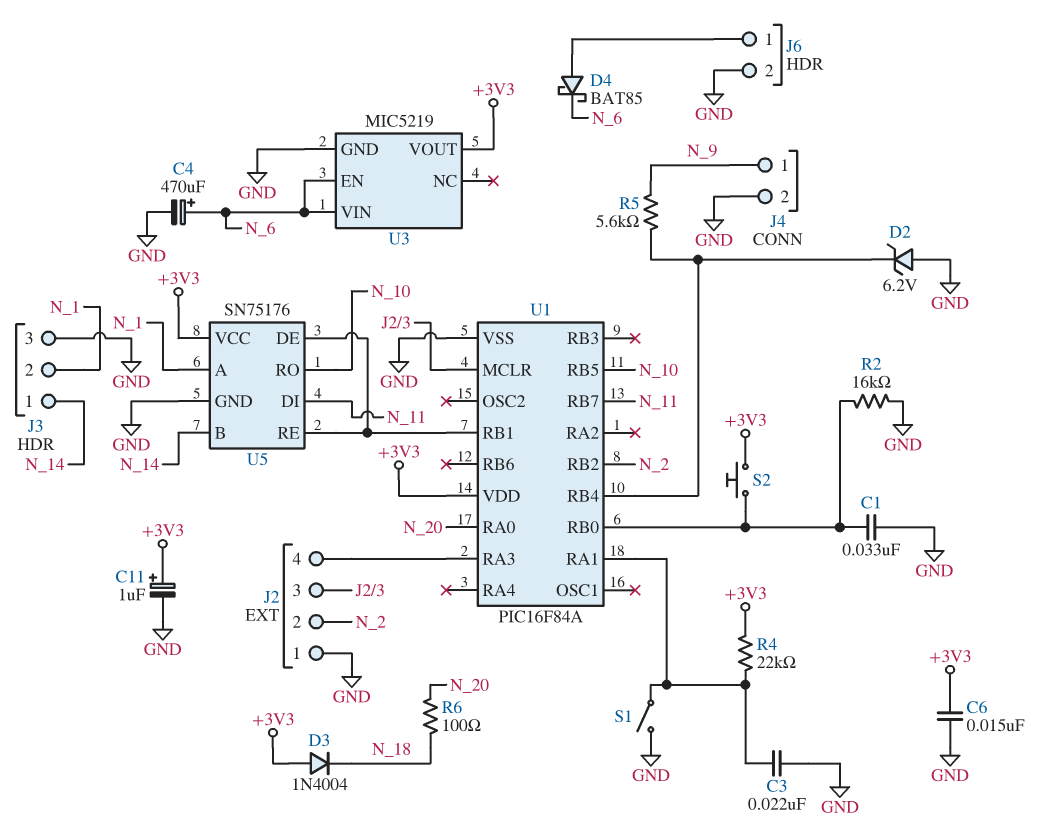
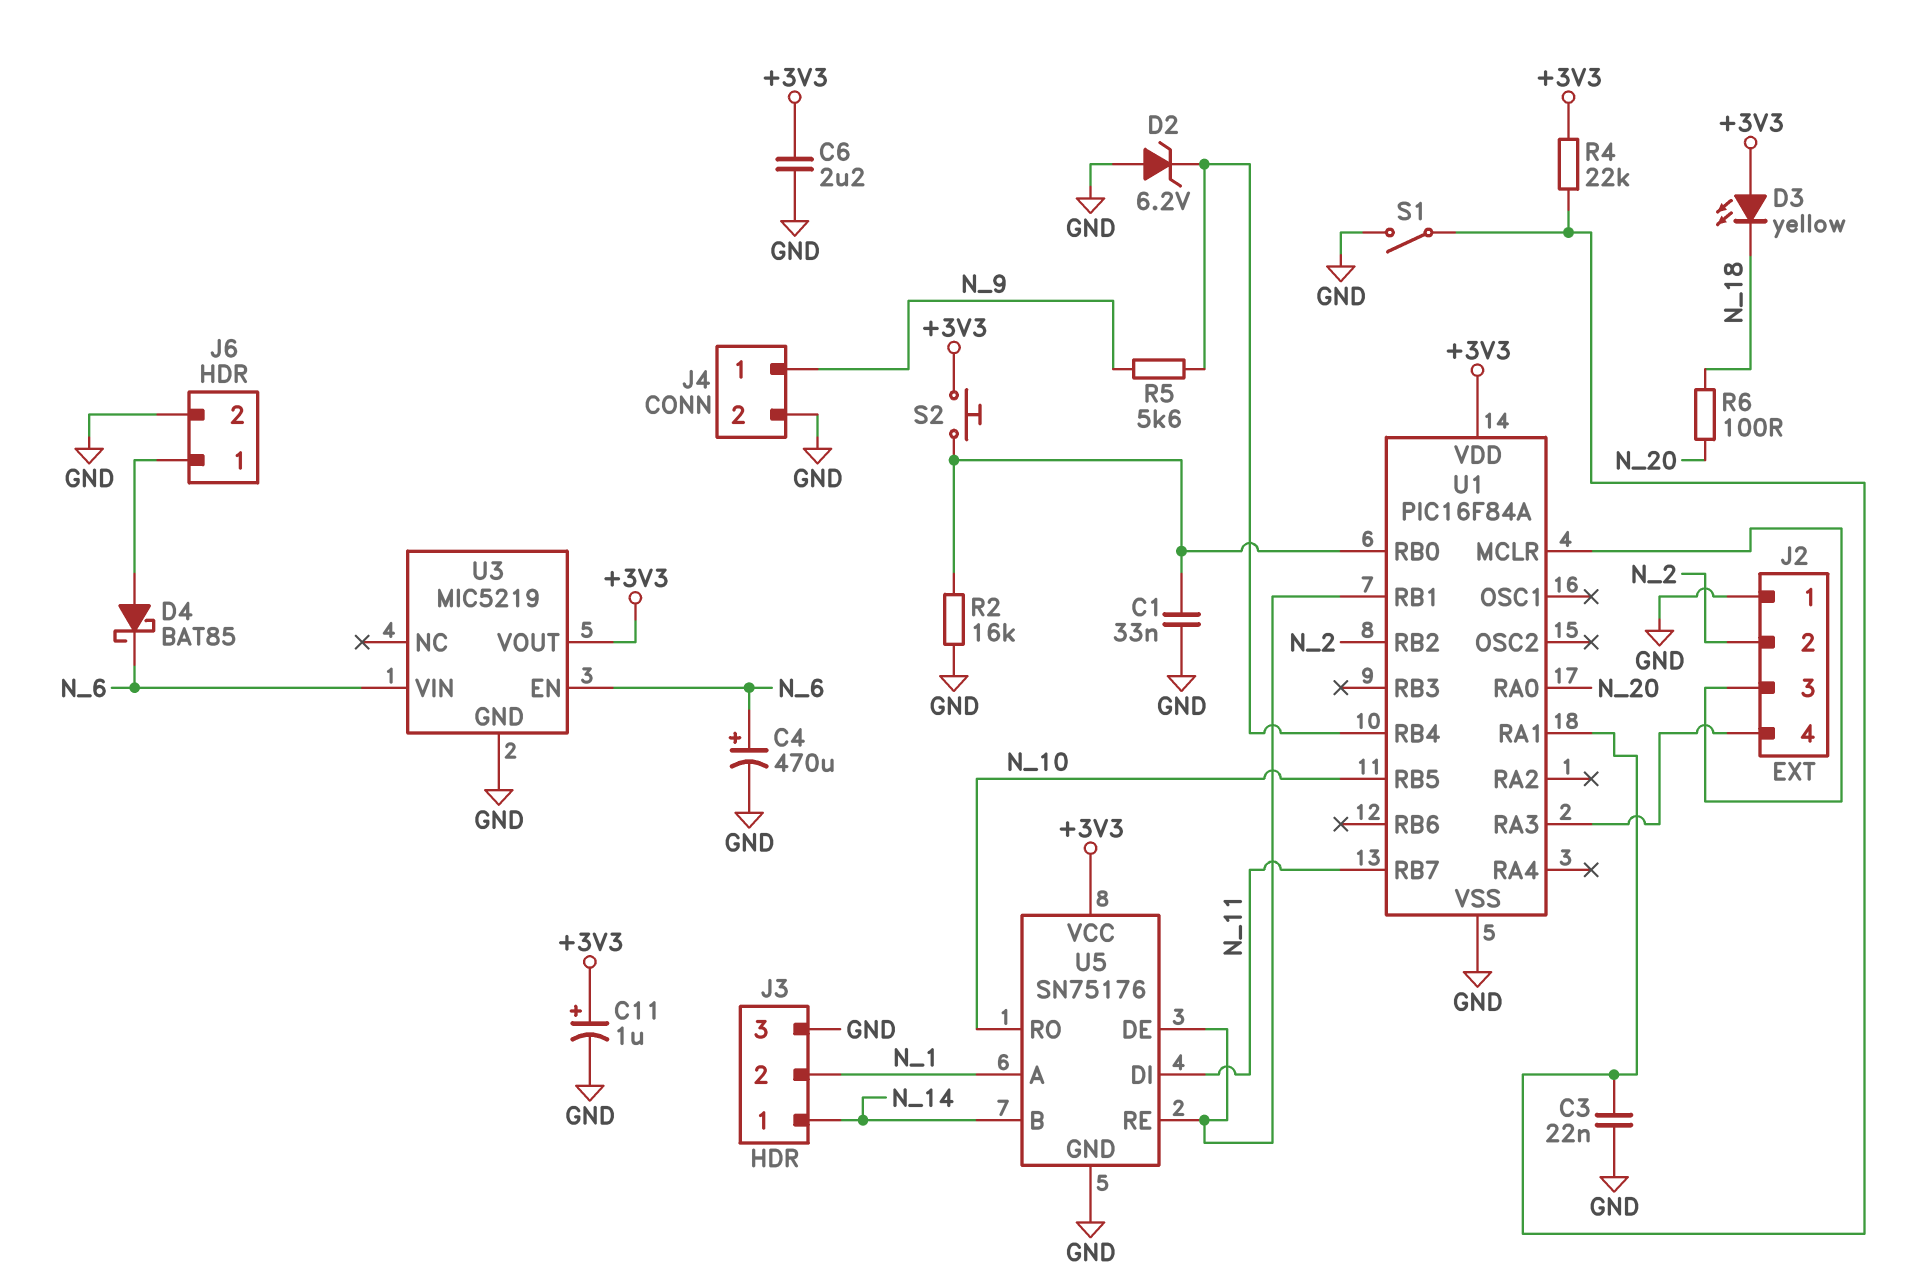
C6: 15nF (+3V3, GND) -> 2.2uF (+3V3, GND)
D3: diode 1N4004 (A +3V3, K N_18) -> LED yellow (A +3V3, K N_18)

